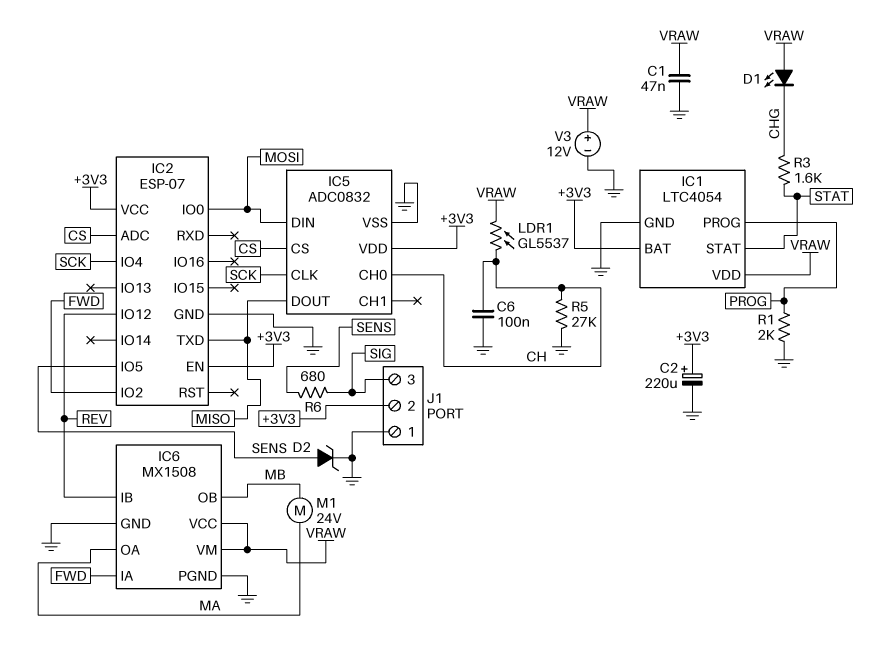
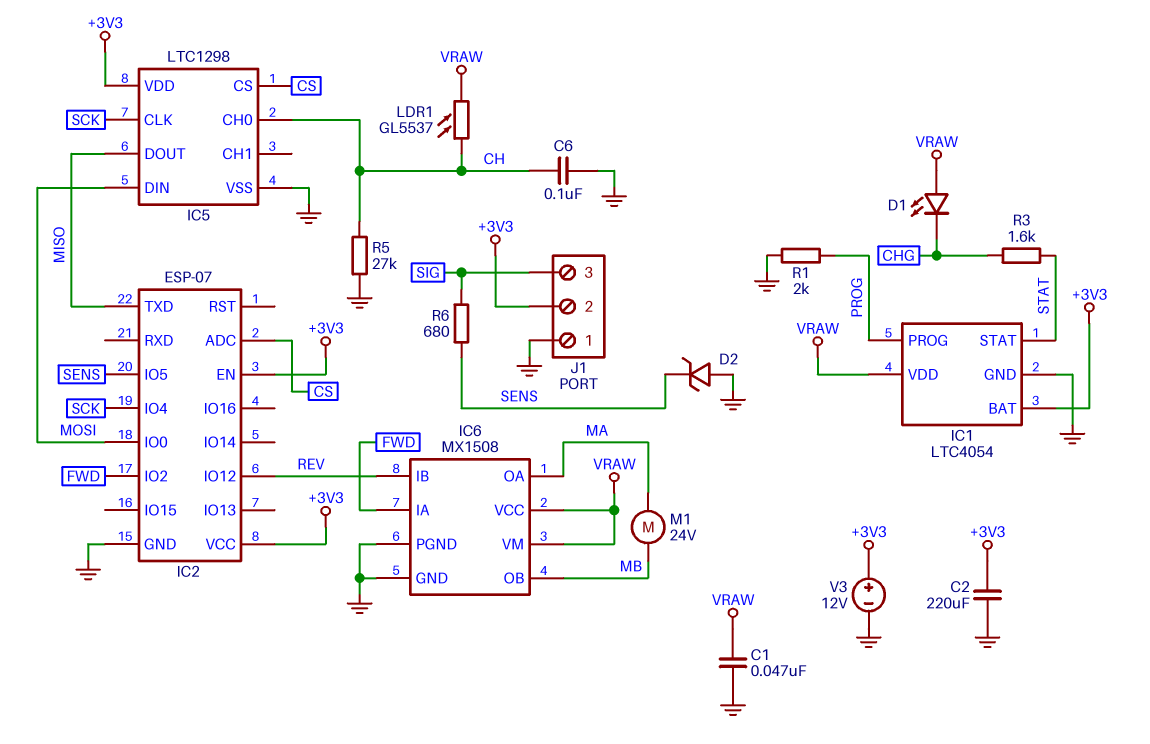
C2: 220uF (plus +3V3, minus GND) -> 220uF (+3V3, GND)
D2: zener (A SENS, K GND) -> zener (A GND, K SENS)
IC5: ADC0832 -> LTC1298
V3: 12V (plus VRAW, minus GND) -> 12V (plus +3V3, minus GND)

